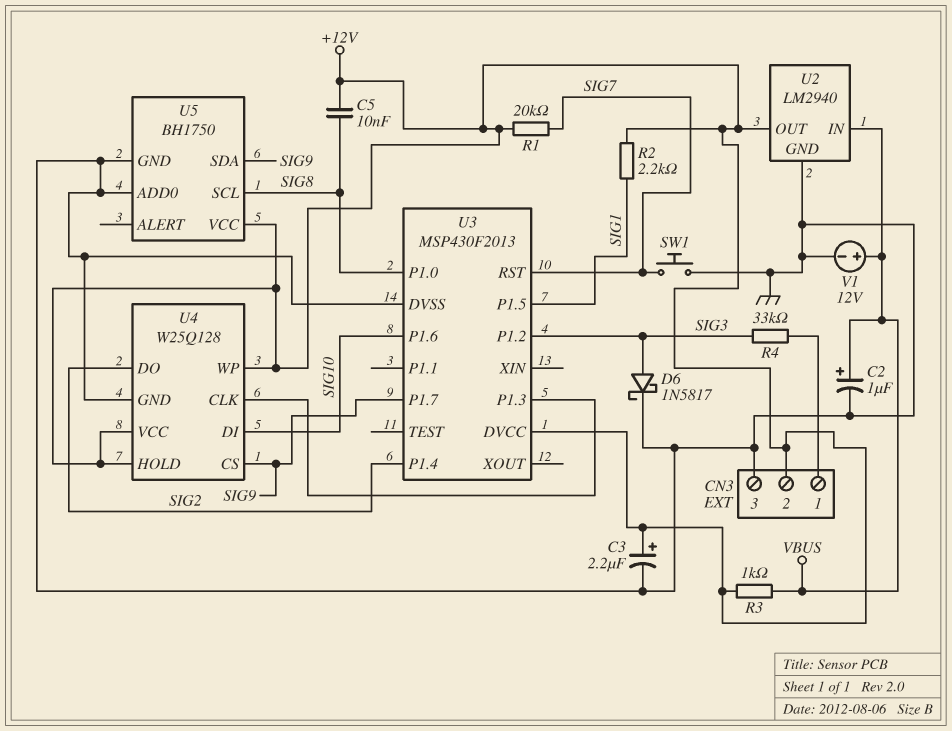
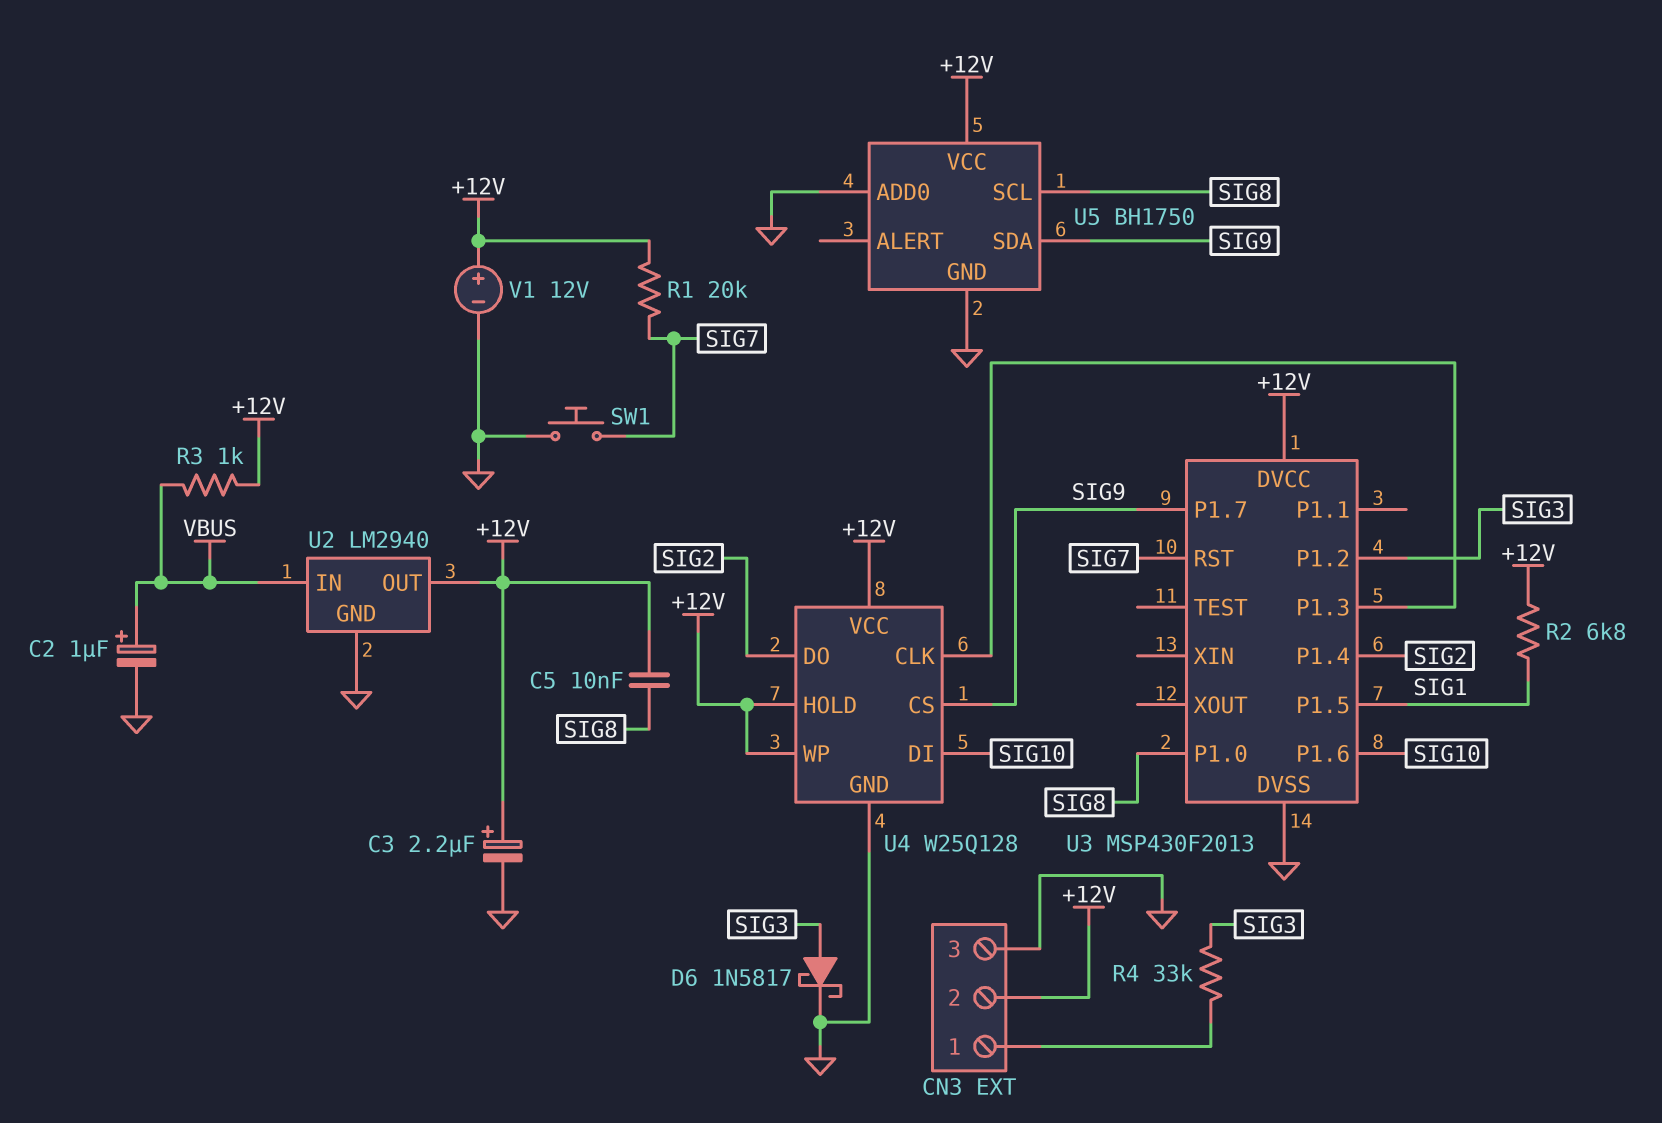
R2: 2.2k (+12V, SIG1) -> 6.8k (+12V, SIG1)
V1: 12V (plus VBUS, minus GND) -> 12V (plus +12V, minus GND)

